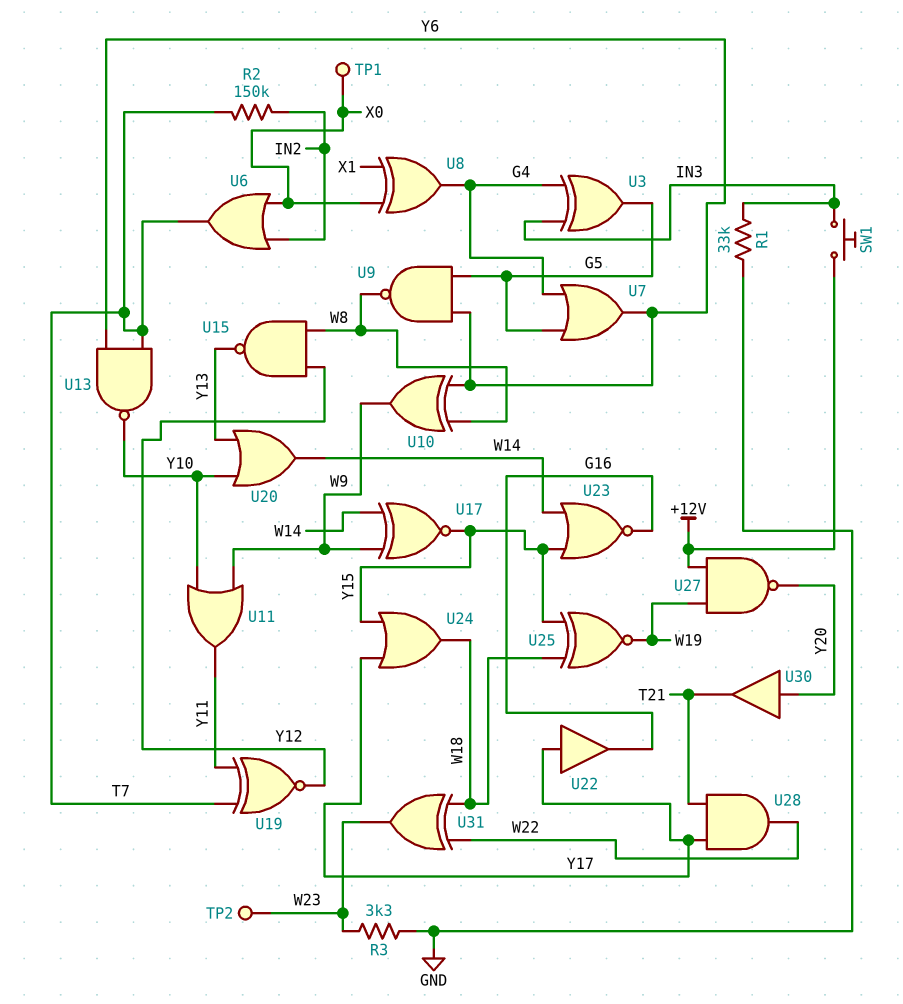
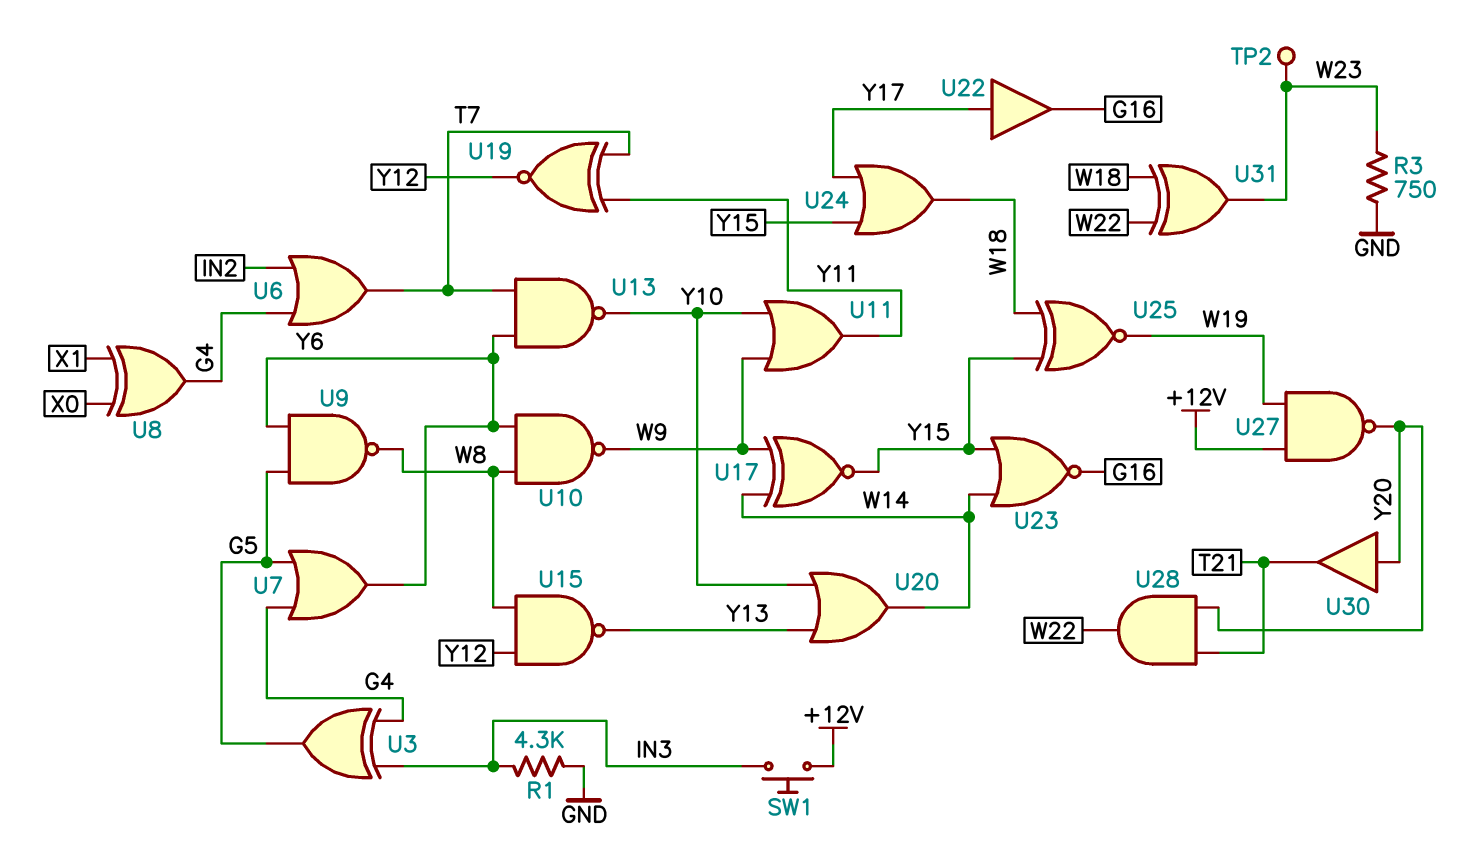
R1: 33k (GND, IN3) -> 4.3k (GND, IN3)
R2: 150k (IN2, T7) -> none
R3: 3.3k (GND, W23) -> 750 (GND, W23)
TP1: test point (X0) -> none
U6: OR (in IN2, in X0, out T7) -> OR (in G4, in IN2, out T7)
U10: XOR (in W8, in Y6, out W9) -> NAND (in W8, in Y6, out W9)
U28: AND (in T21, in Y17, out W22) -> AND (in T21, in Y20, out W22)

